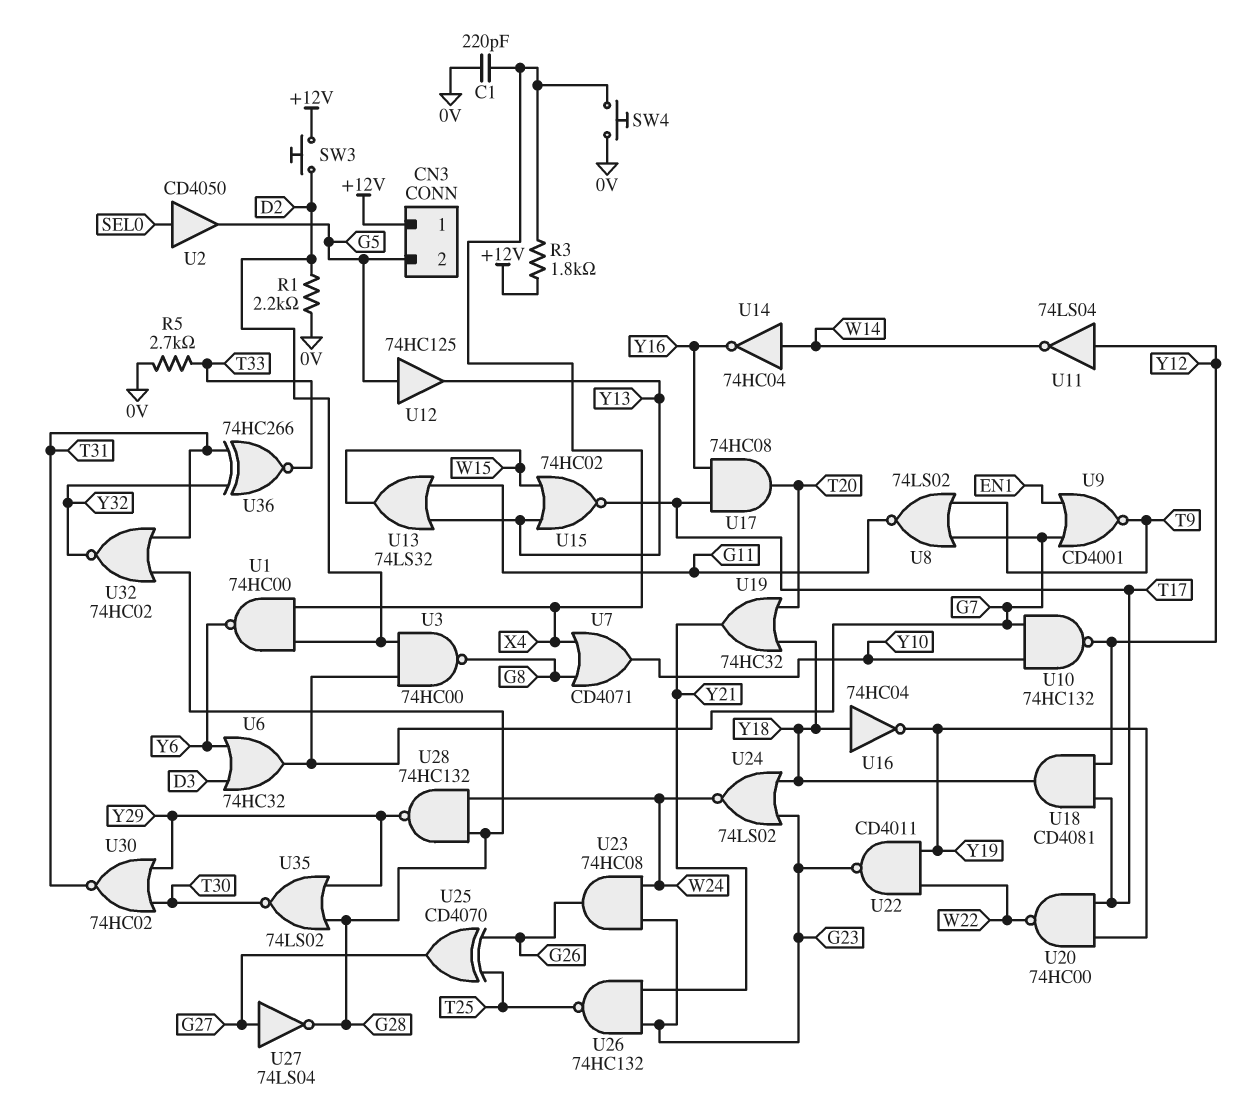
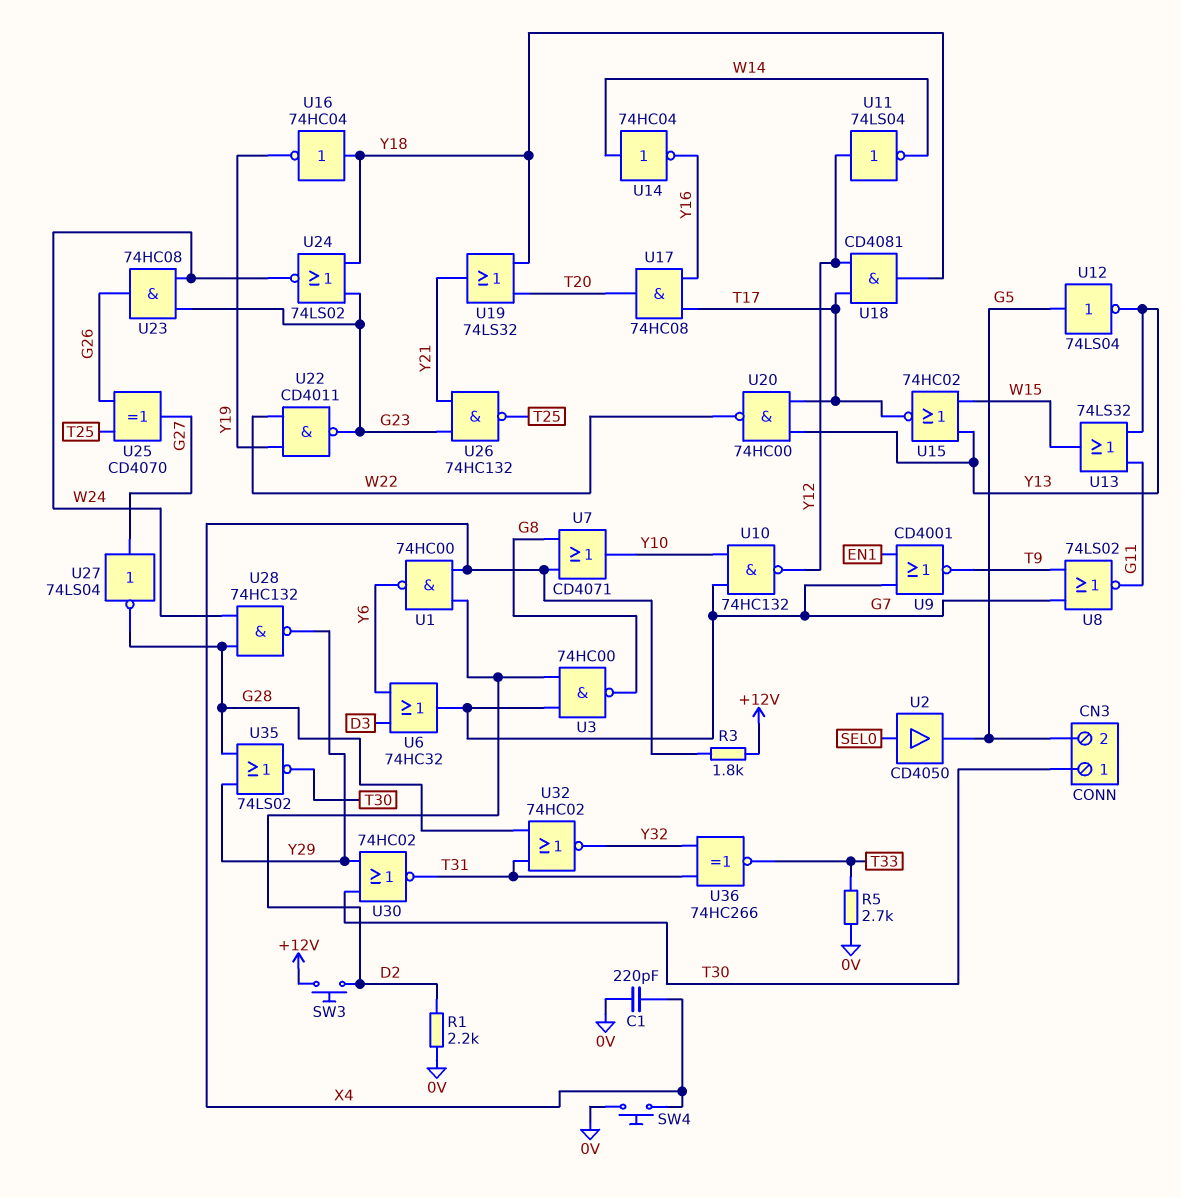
CN3 pin 1: +12V -> T30
U12: buffer 74HC125 (in G5, out Y13) -> NOT 74LS04 (in G5, out Y13)
U19: OR 74HC32 (in T20, in Y18, out Y21) -> OR 74LS32 (in T20, in Y18, out Y21)
U20: NAND 74HC00 (in T17, in Y19, out W22) -> NAND 74HC00 (in T17, in Y13, out W22)

